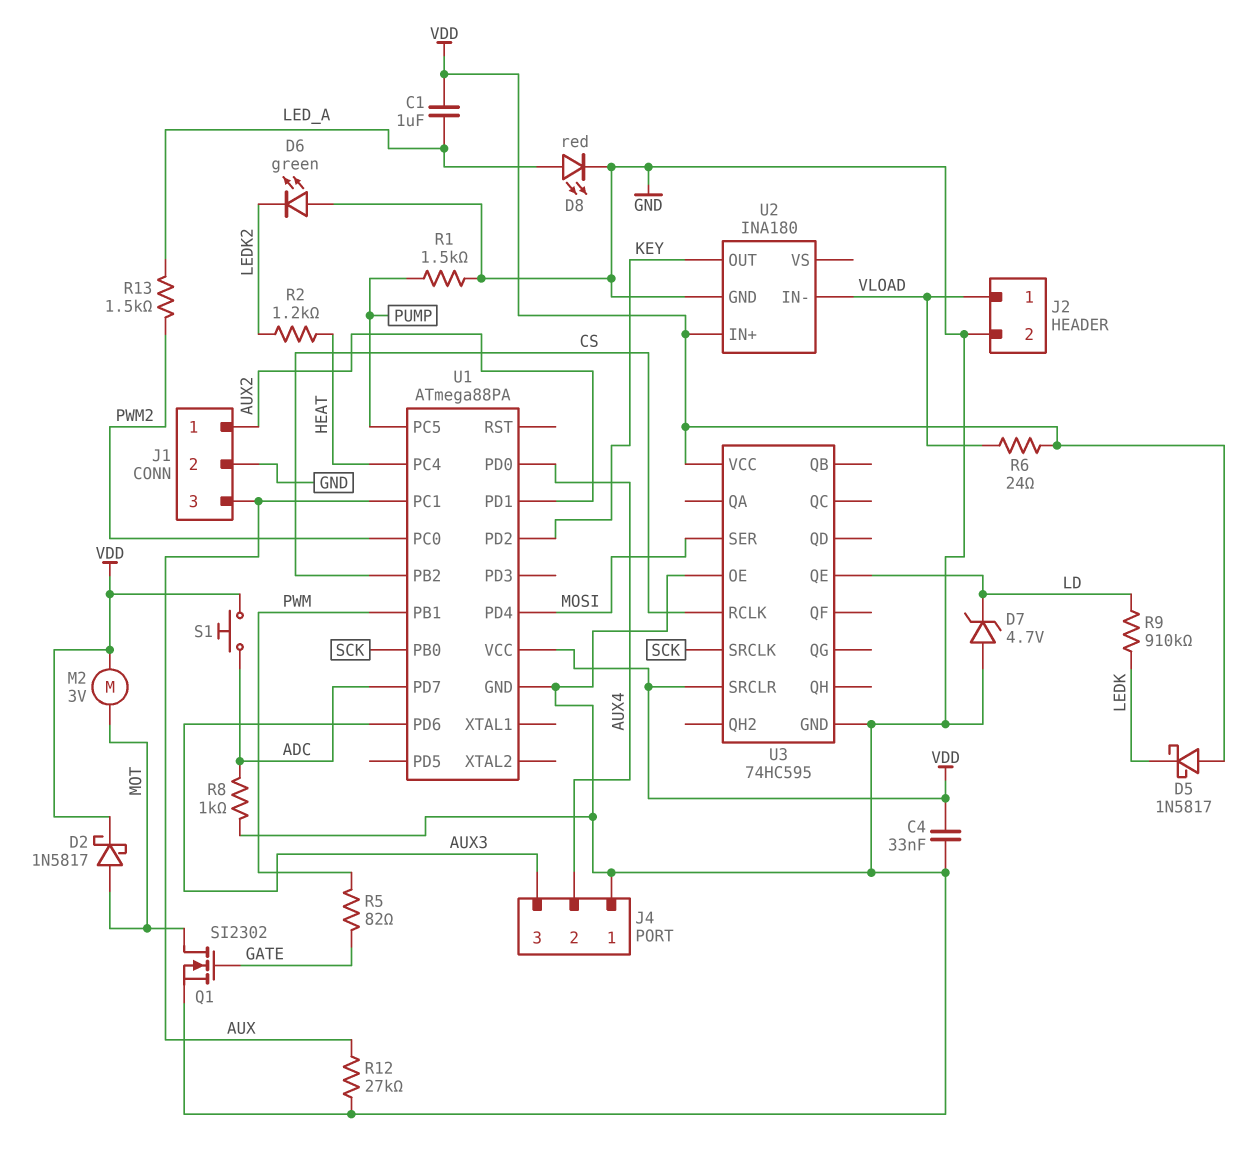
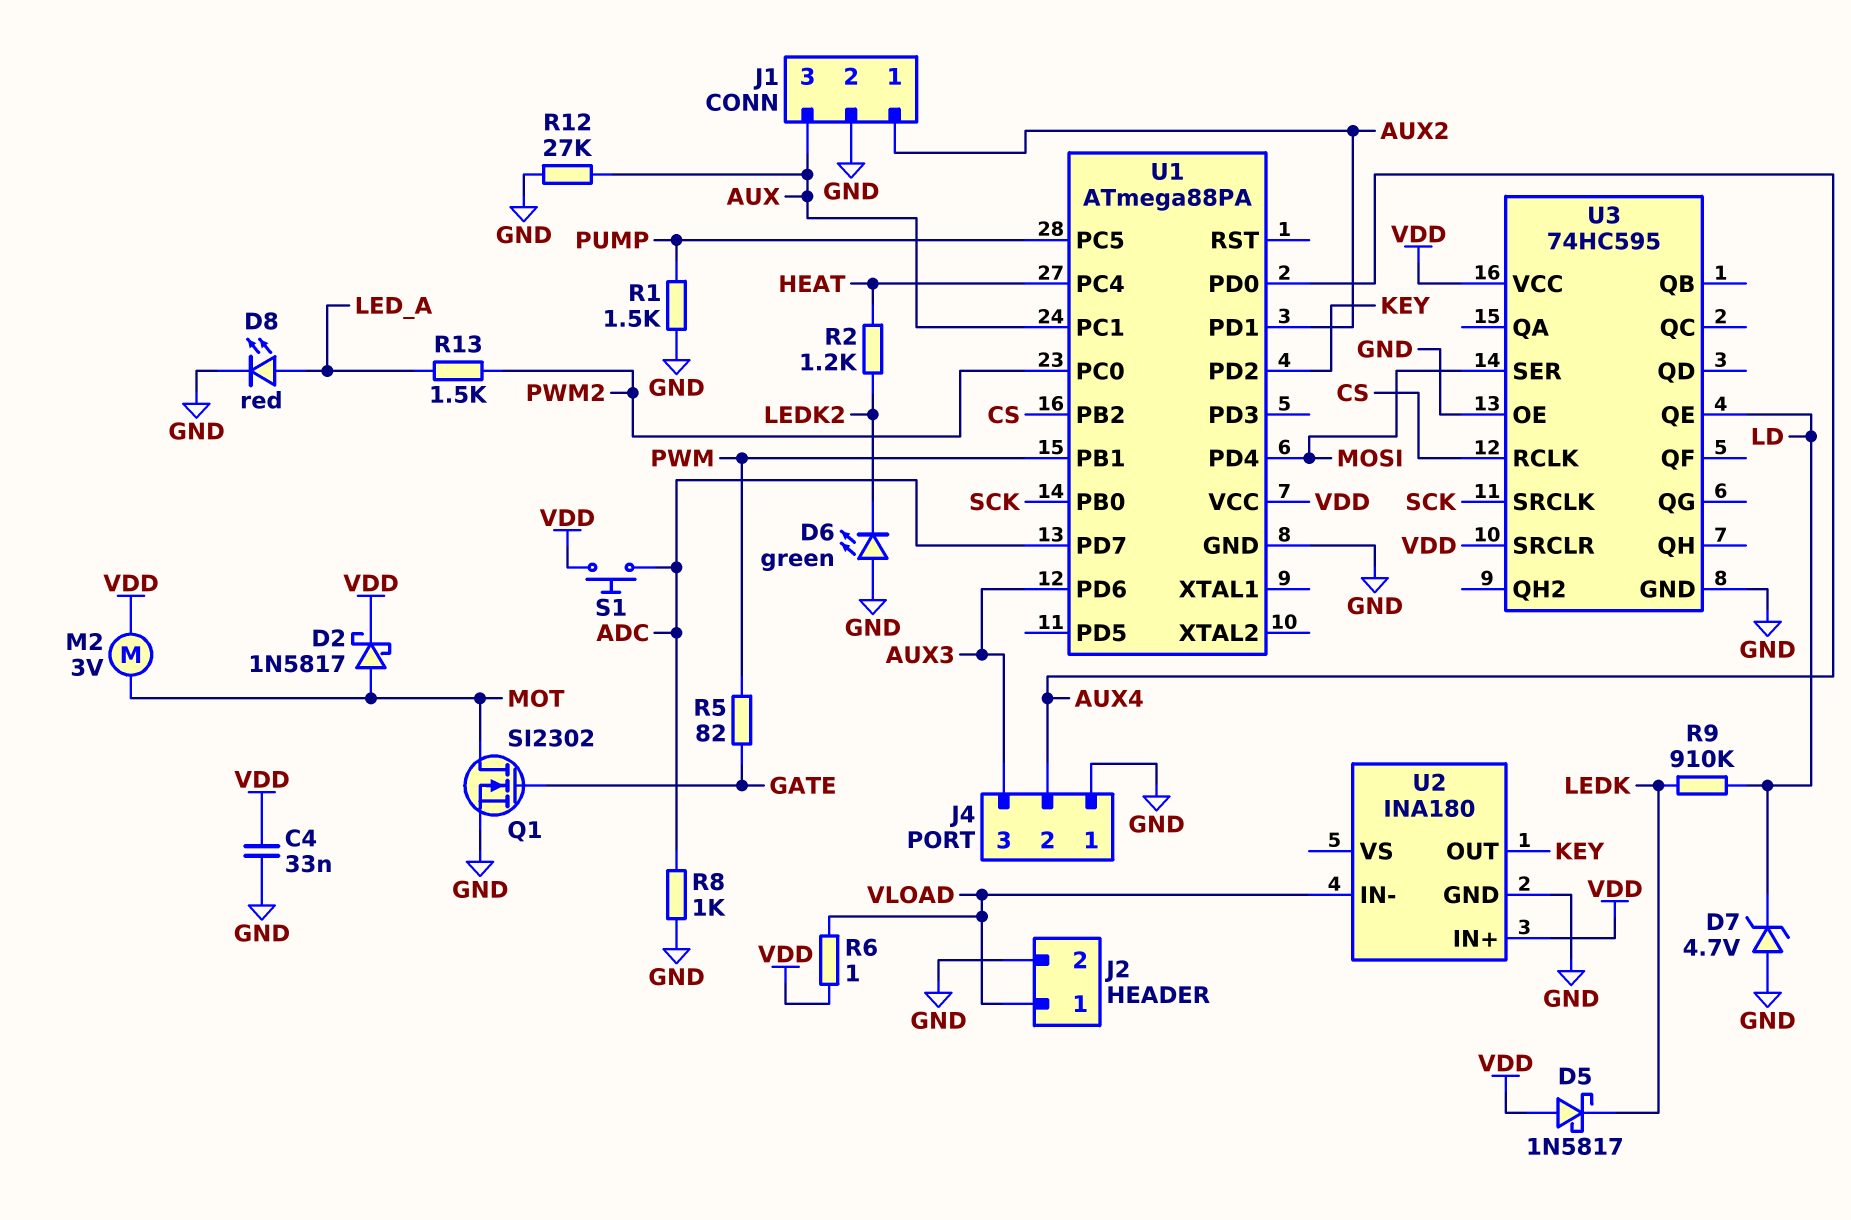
C1: 1uF (LED_A, VDD) -> none
R6: 24 (VDD, VLOAD) -> 1 (VDD, VLOAD)

